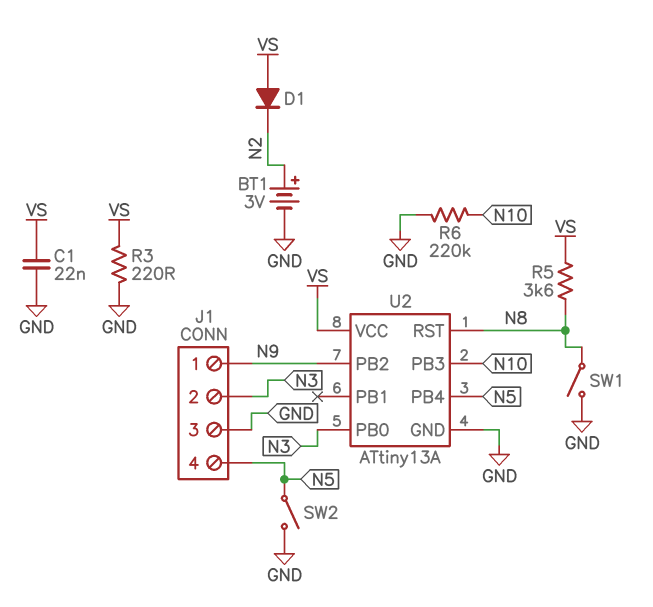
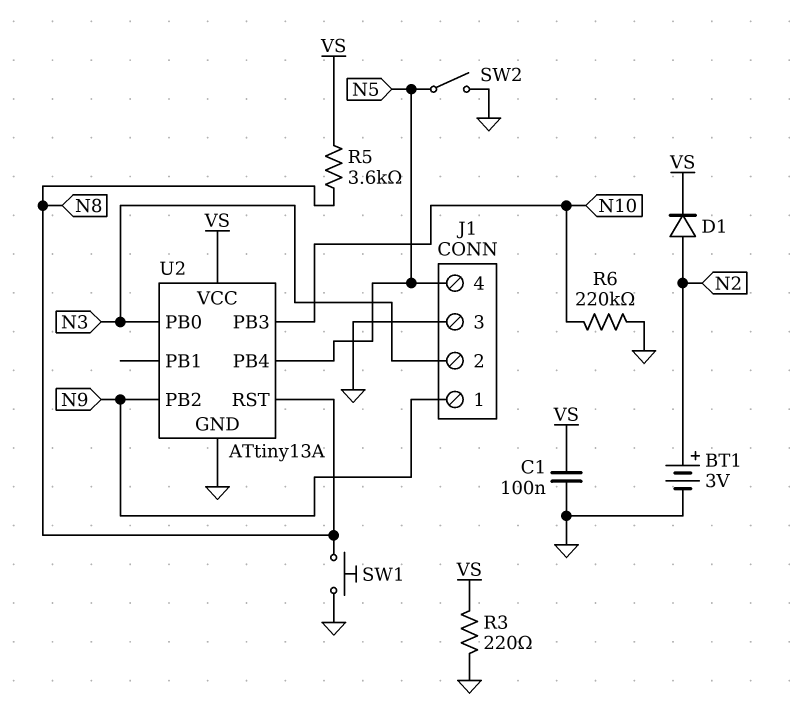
C1: 22nF (GND, VS) -> 100nF (GND, VS)
D1: diode (A VS, K N2) -> diode (A N2, K VS)
SW1: switch (GND, N8) -> button (GND, N8)

